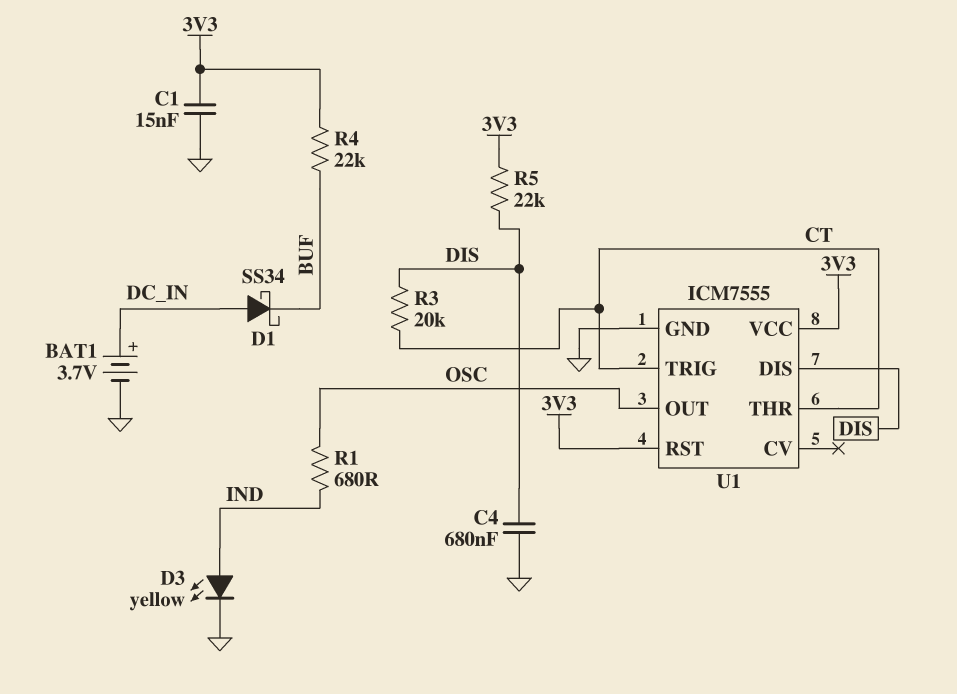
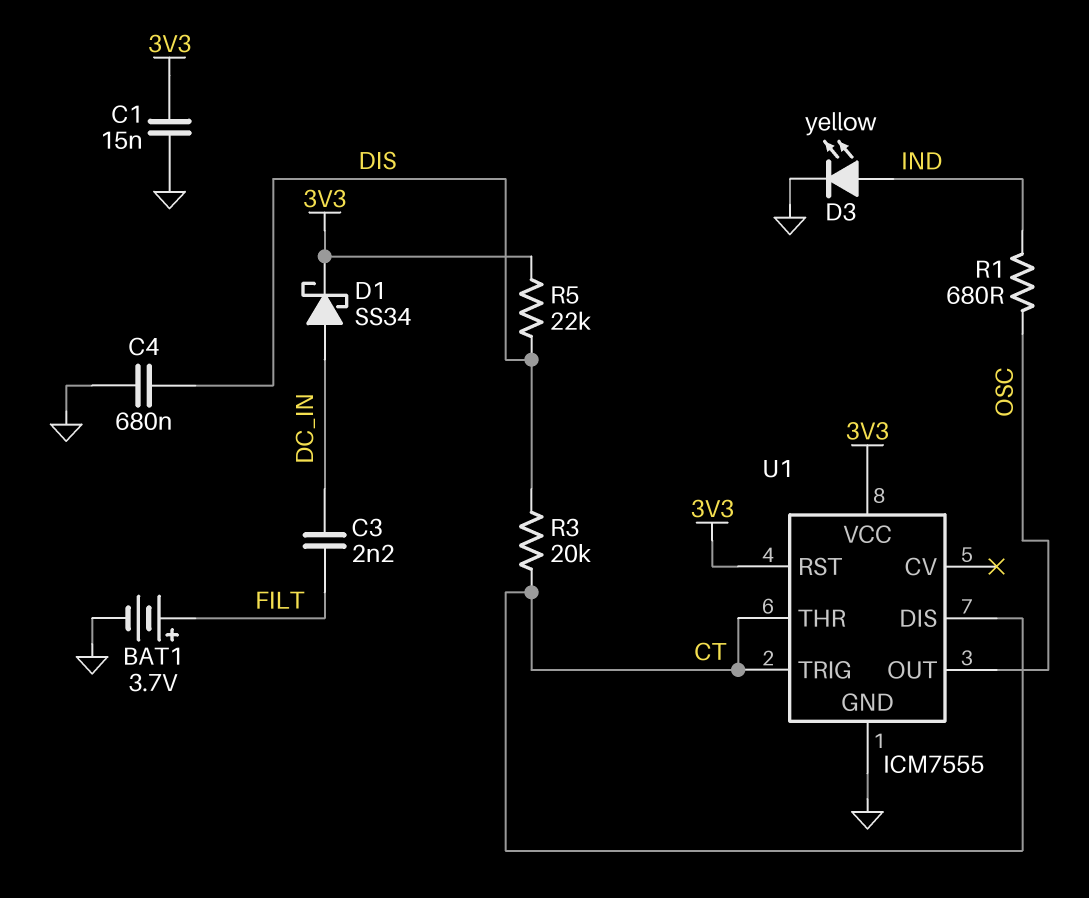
BAT1: 3.7V (plus DC_IN, minus GND) -> 3.7V (plus FILT, minus GND)
C3: none -> 2.2nF (DC_IN, FILT)
D1: schottky SS34 (A DC_IN, K BUF) -> schottky SS34 (A DC_IN, K 3V3)
R4: 22k (3V3, BUF) -> none
U1 pin DIS: DIS -> CT

